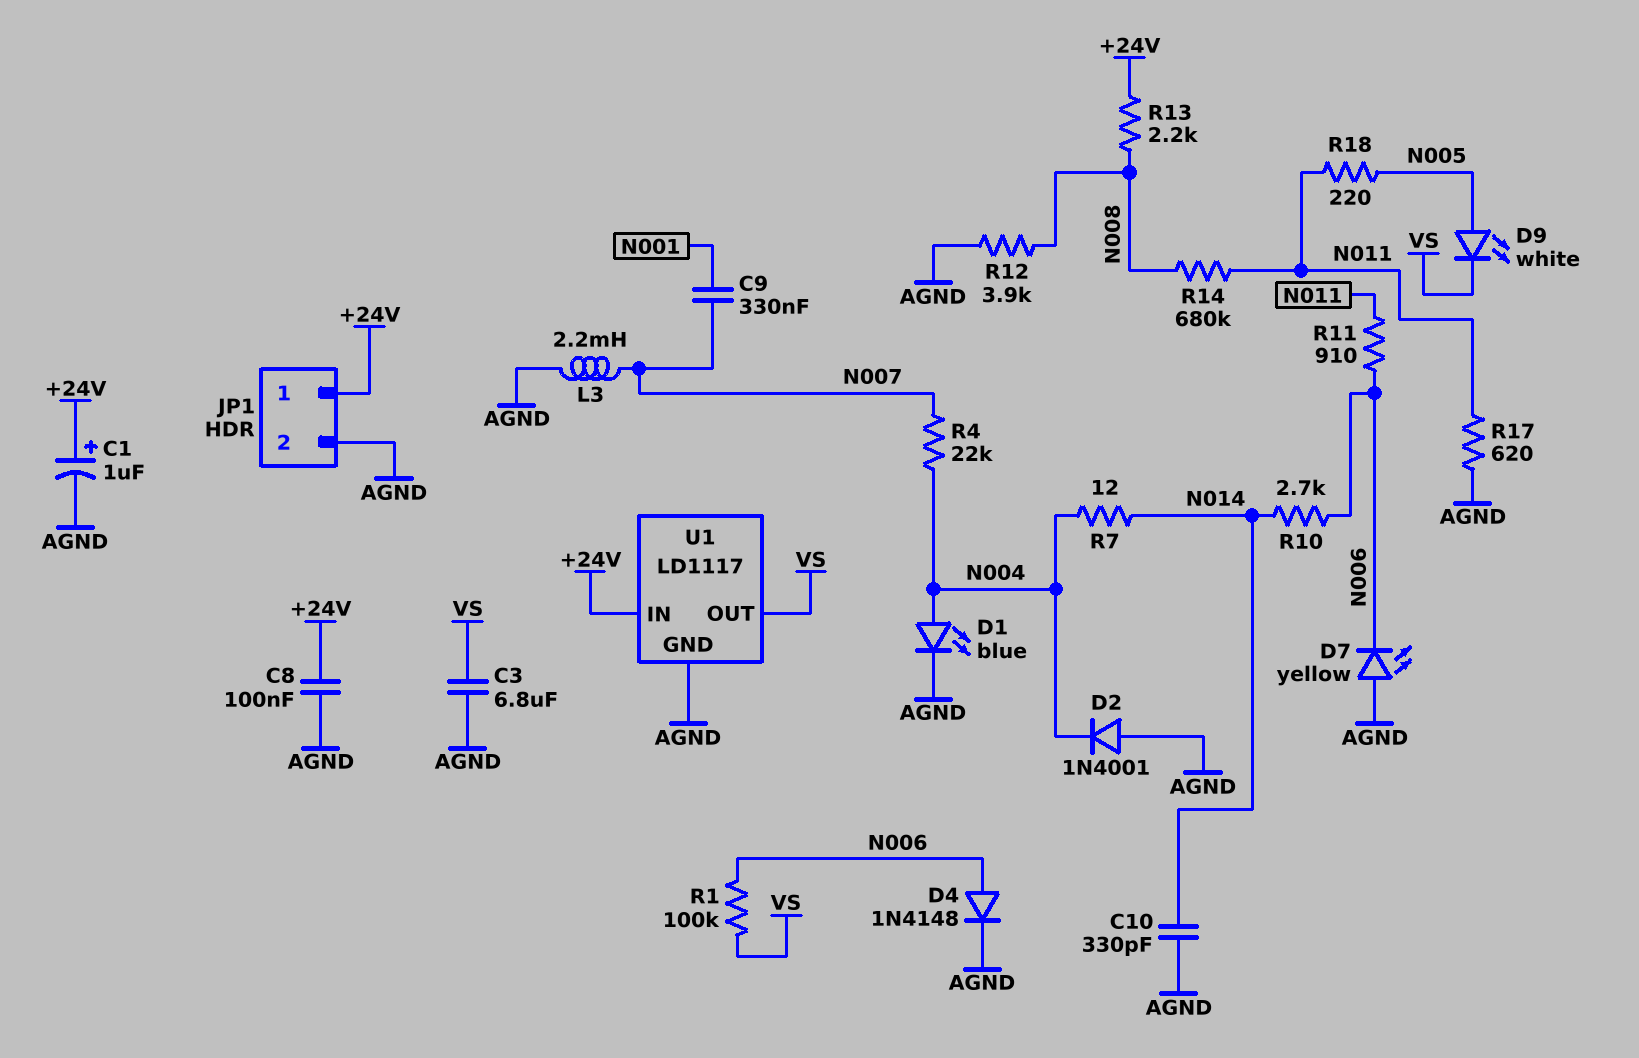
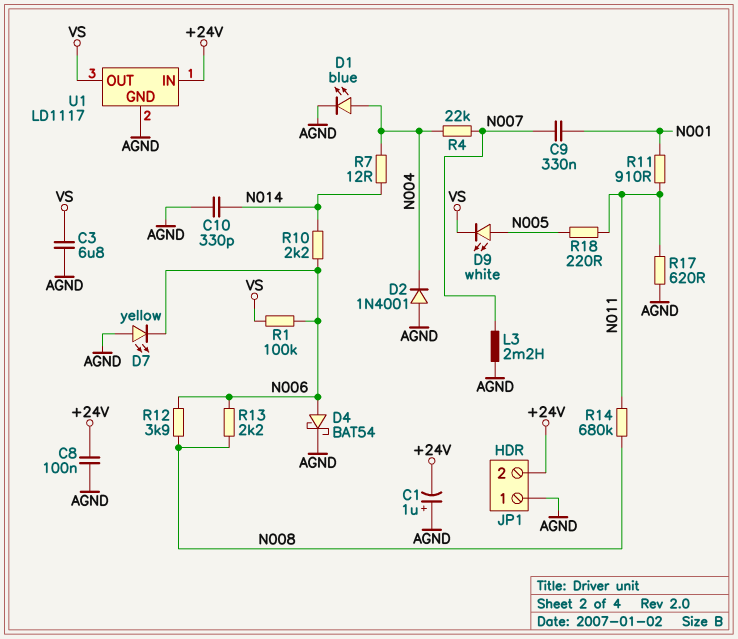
C1: 1uF (plus +24V, minus AGND) -> 1uF (plus AGND, minus +24V)
D4: diode 1N4148 (A N006, K AGND) -> schottky BAT54 (A N006, K AGND)
JP1 pin 1: +24V -> AGND
JP1 pin 2: AGND -> +24V
R10: 2.7k (N006, N014) -> 2.2k (N006, N014)
R11: 910 (N006, N011) -> 910 (N001, N011)
R12: 3.9k (AGND, N008) -> 3.9k (N006, N008)
R13: 2.2k (+24V, N008) -> 2.2k (N006, N008)

